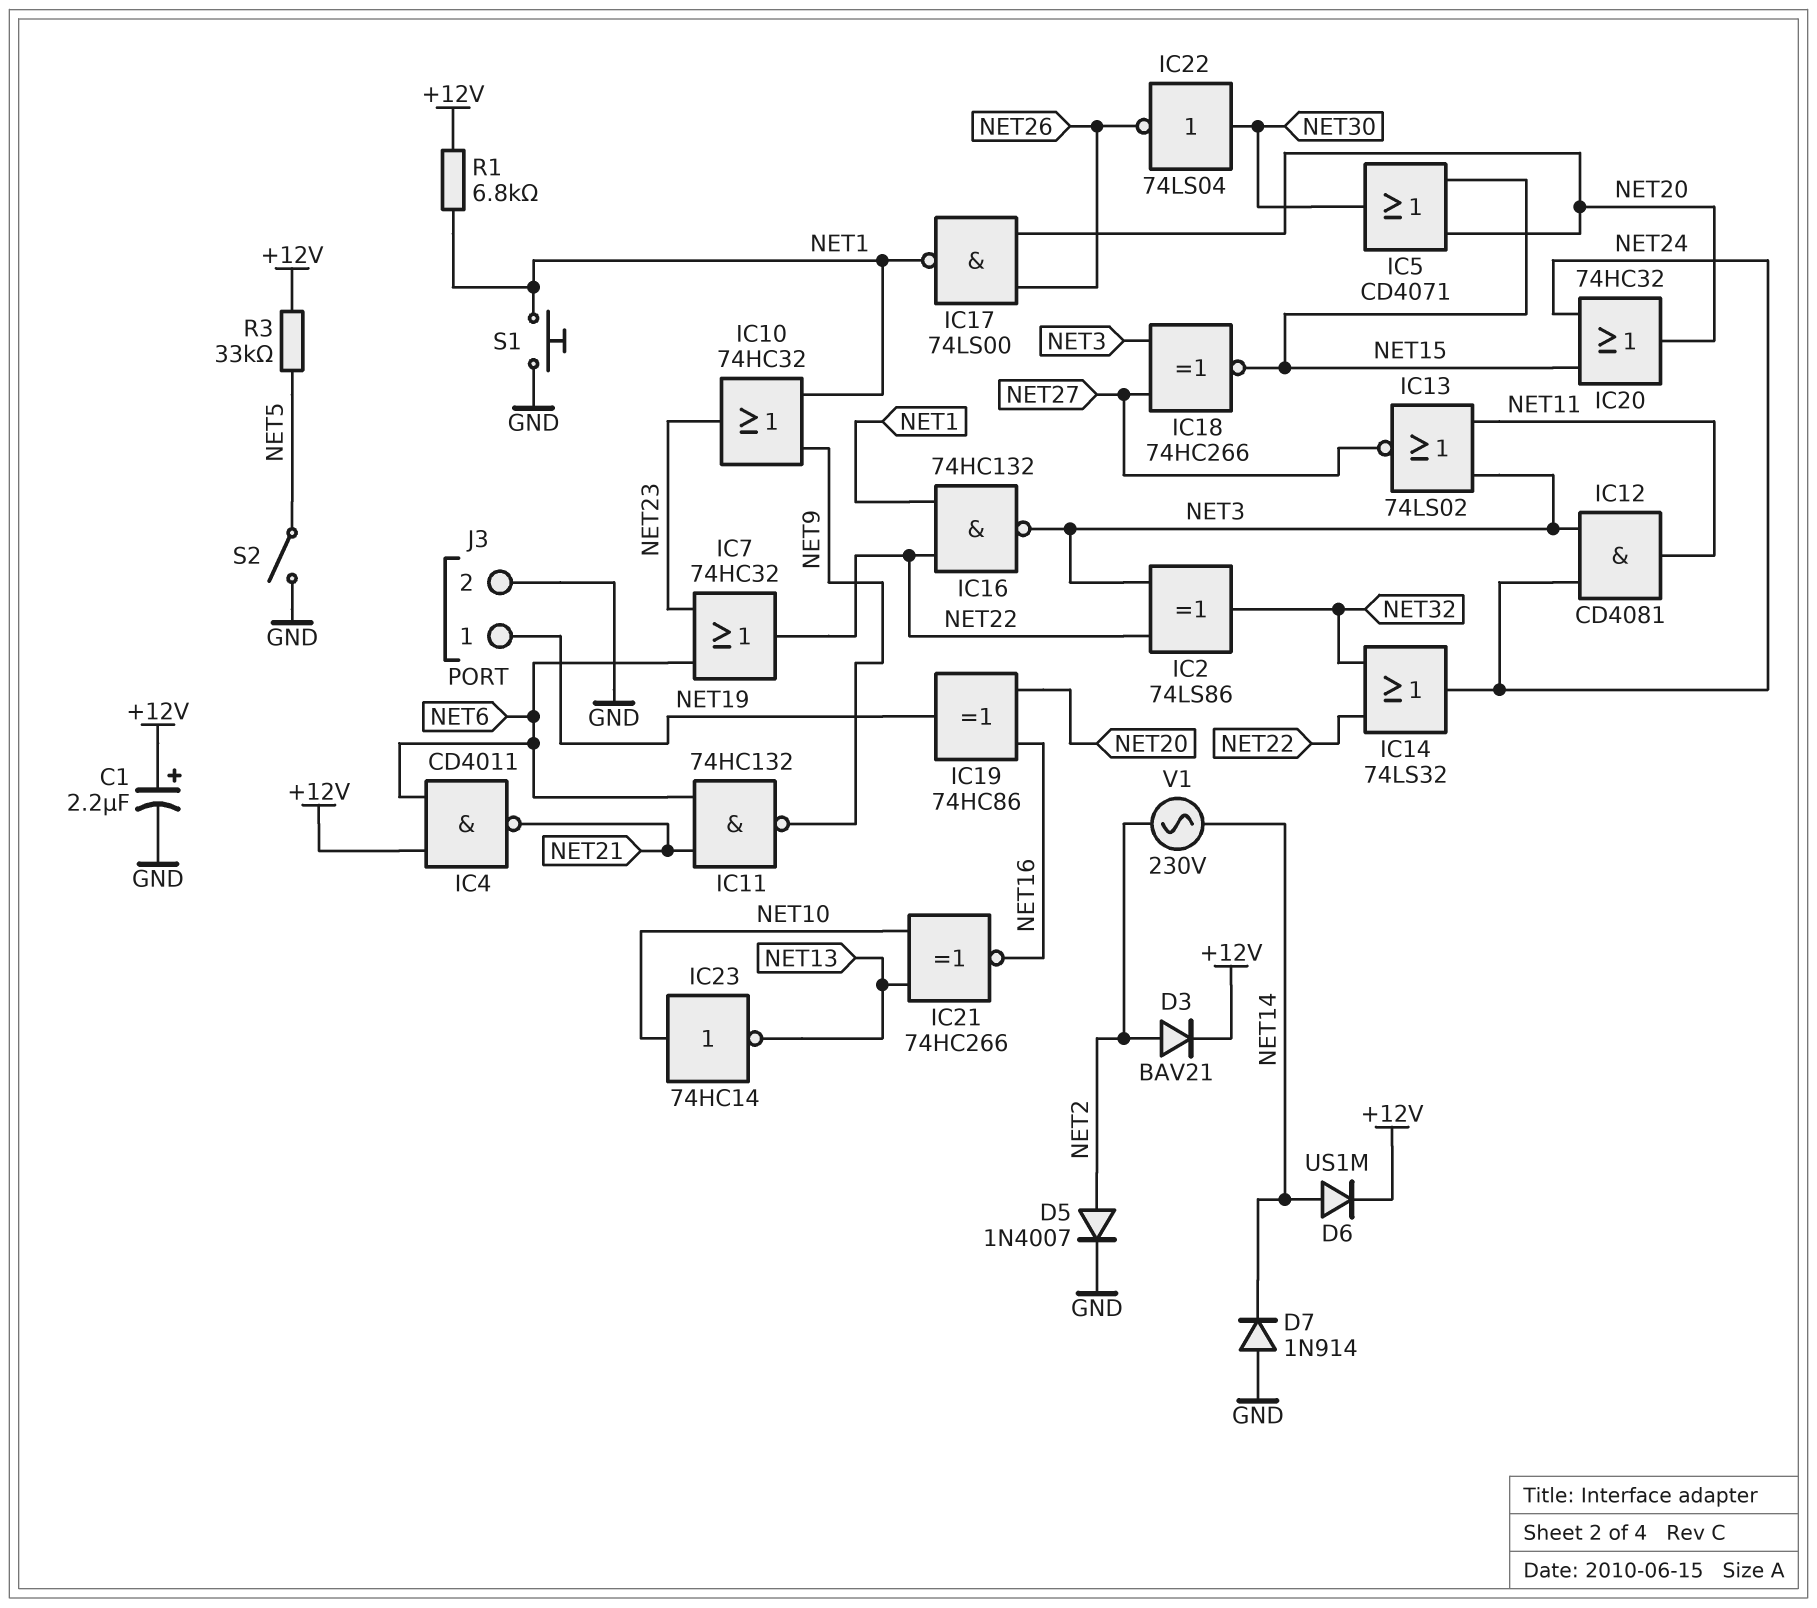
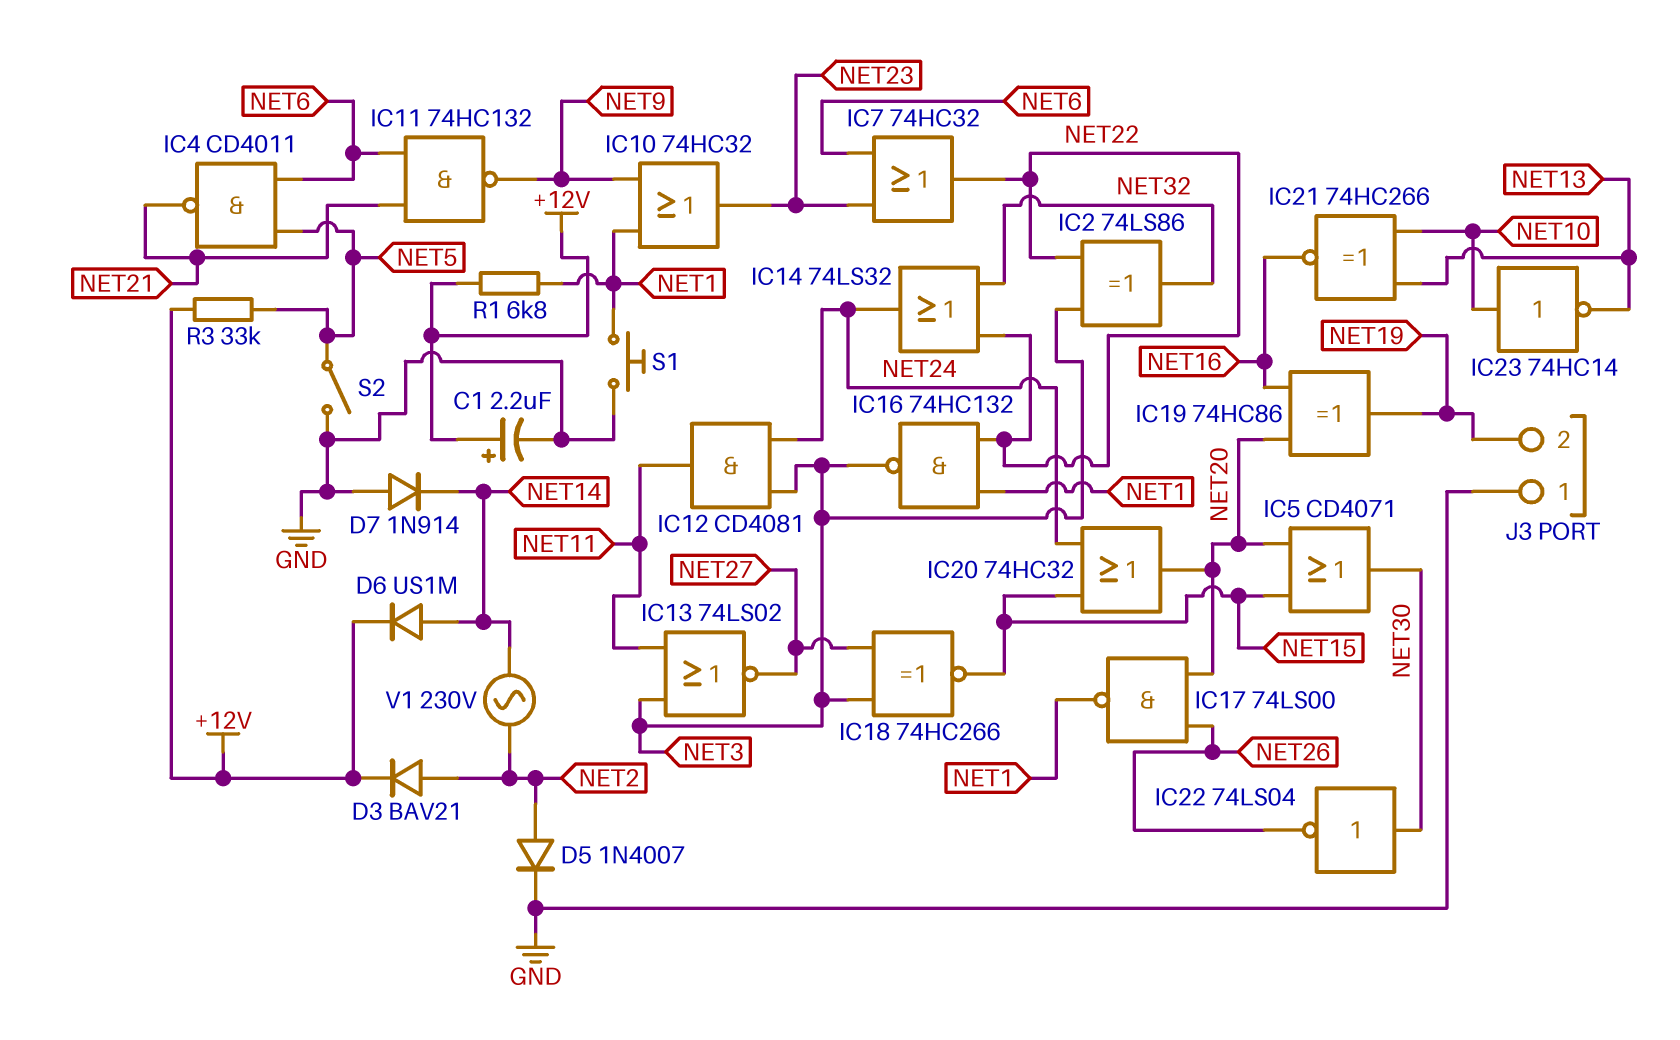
IC4: NAND CD4011 (in +12V, in NET6, out NET21) -> NAND CD4011 (in NET5, in NET6, out NET21)
J3 pin 1: NET19 -> GND
J3 pin 2: GND -> NET19

